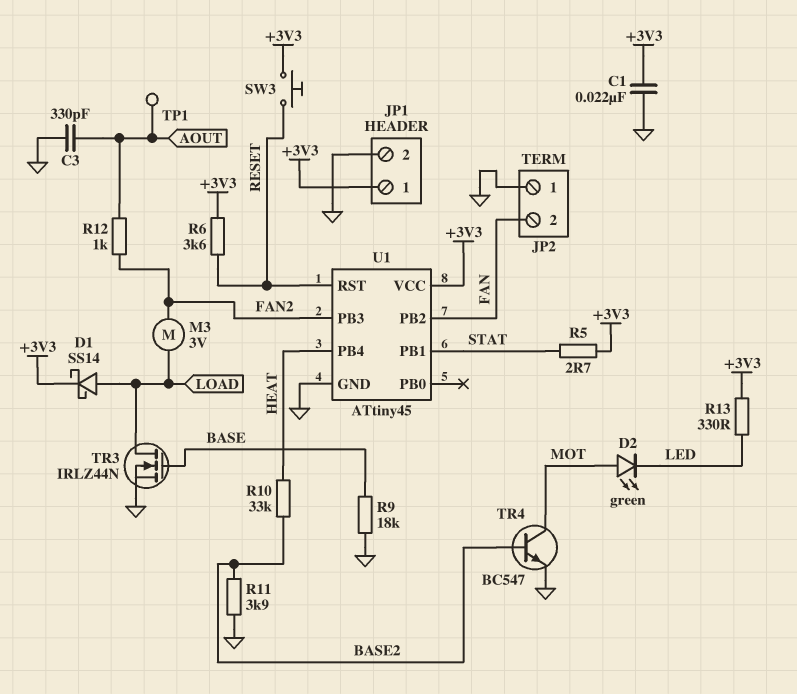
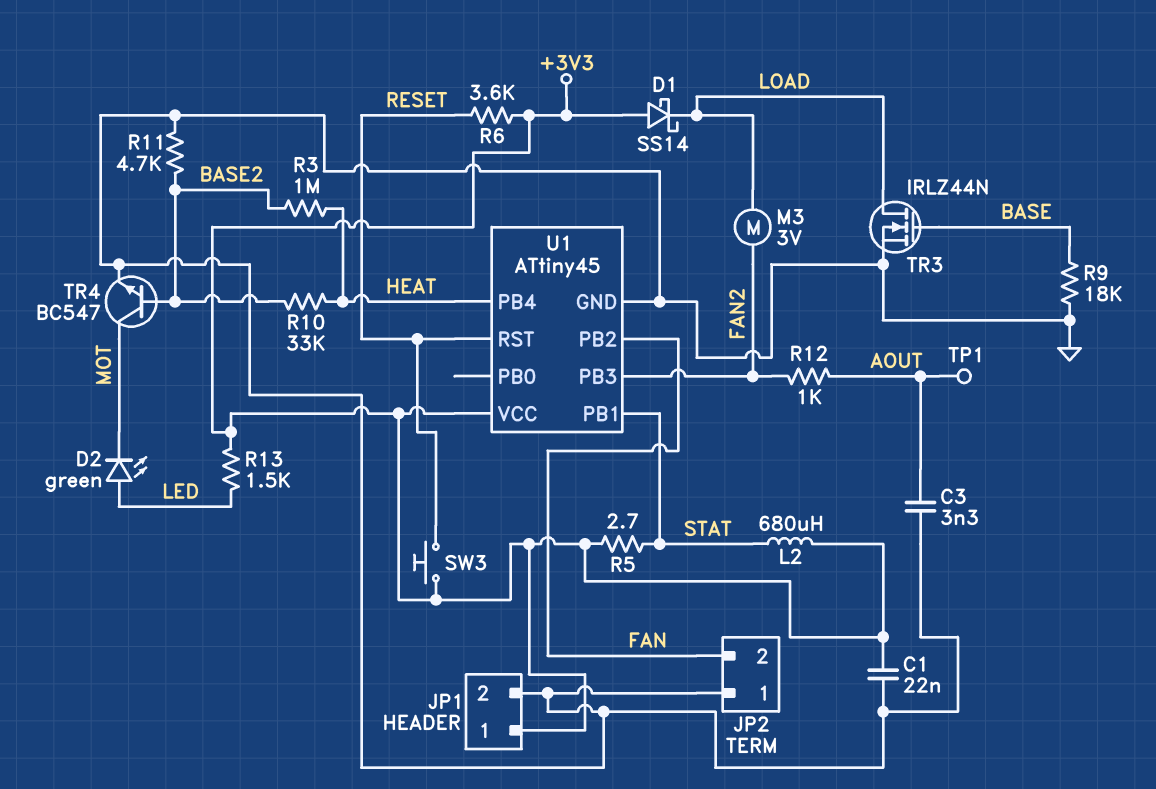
C3: 330pF (AOUT, GND) -> 3.3nF (AOUT, GND)
D1: schottky SS14 (A LOAD, K +3V3) -> schottky SS14 (A +3V3, K LOAD)
D2: LED green (A MOT, K LED) -> LED green (A LED, K MOT)
L2: none -> 680uH (+3V3, STAT)
R3: none -> 1M (BASE2, HEAT)
R11: 3.9k (BASE2, GND) -> 4.7k (BASE2, GND)
R13: 330 (+3V3, LED) -> 1.5k (+3V3, LED)

